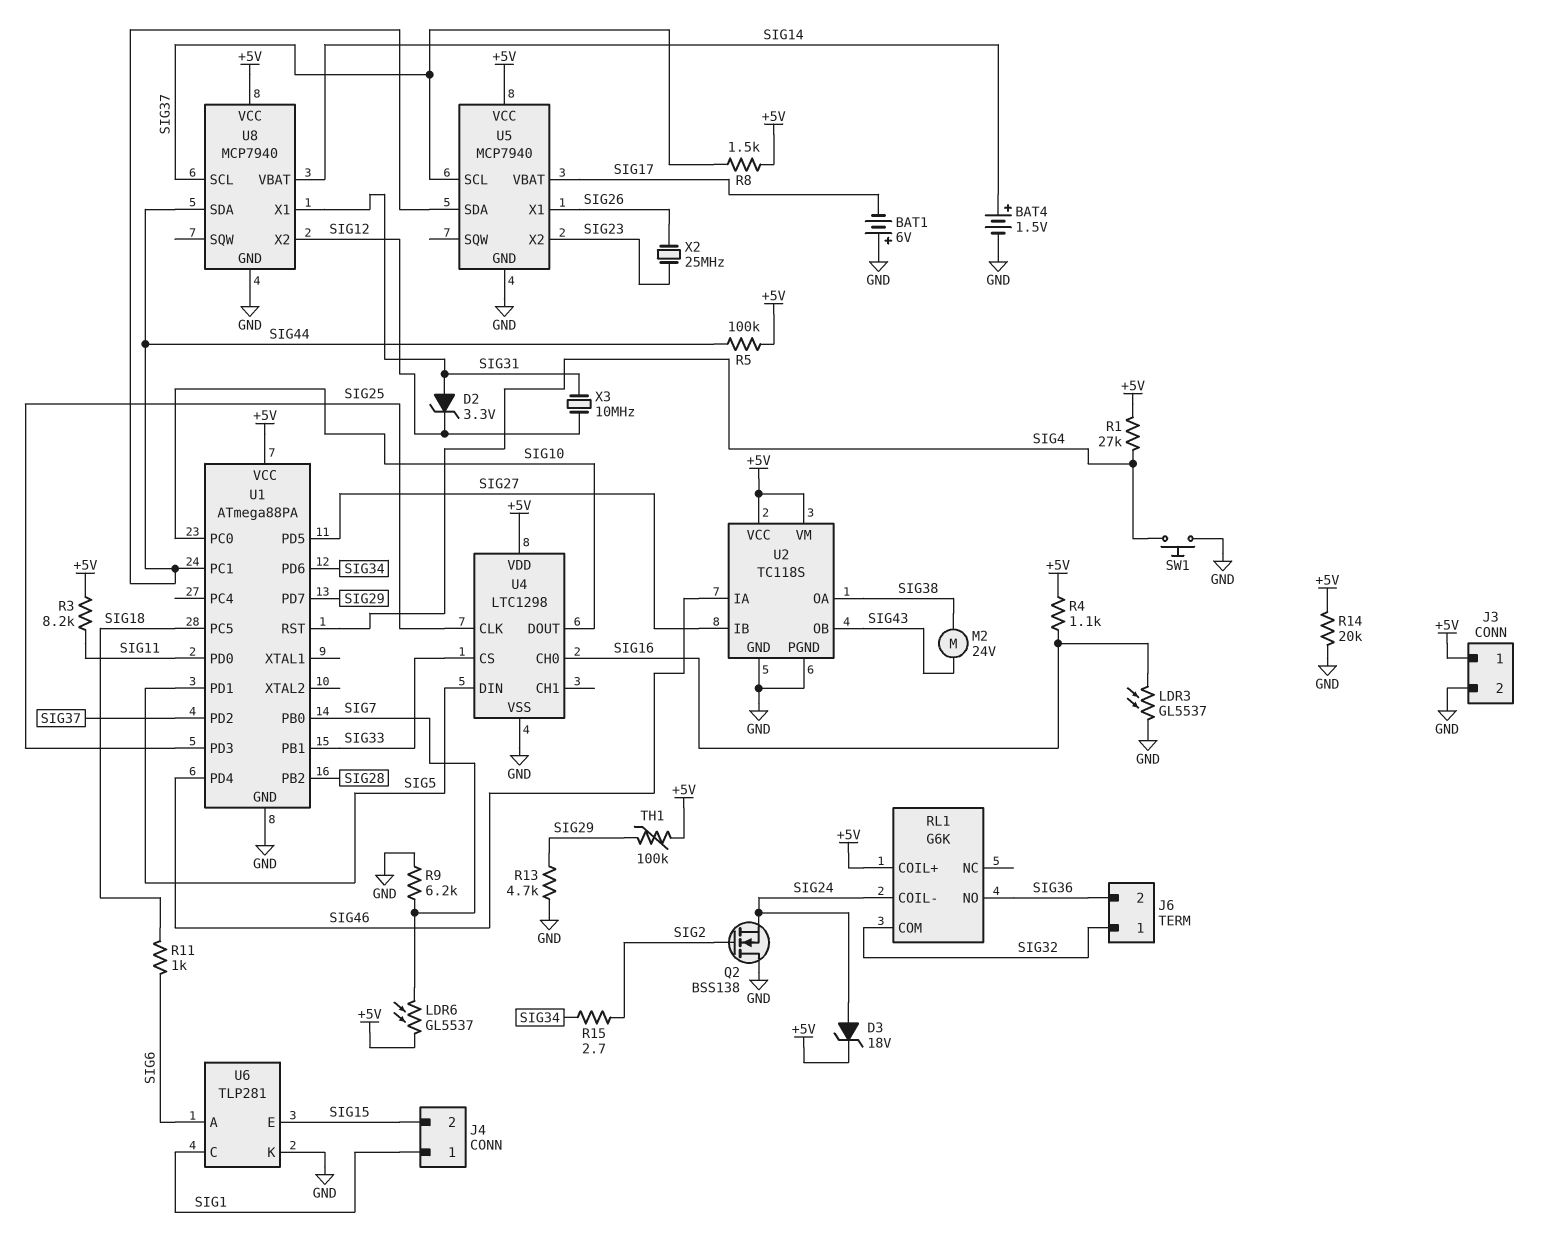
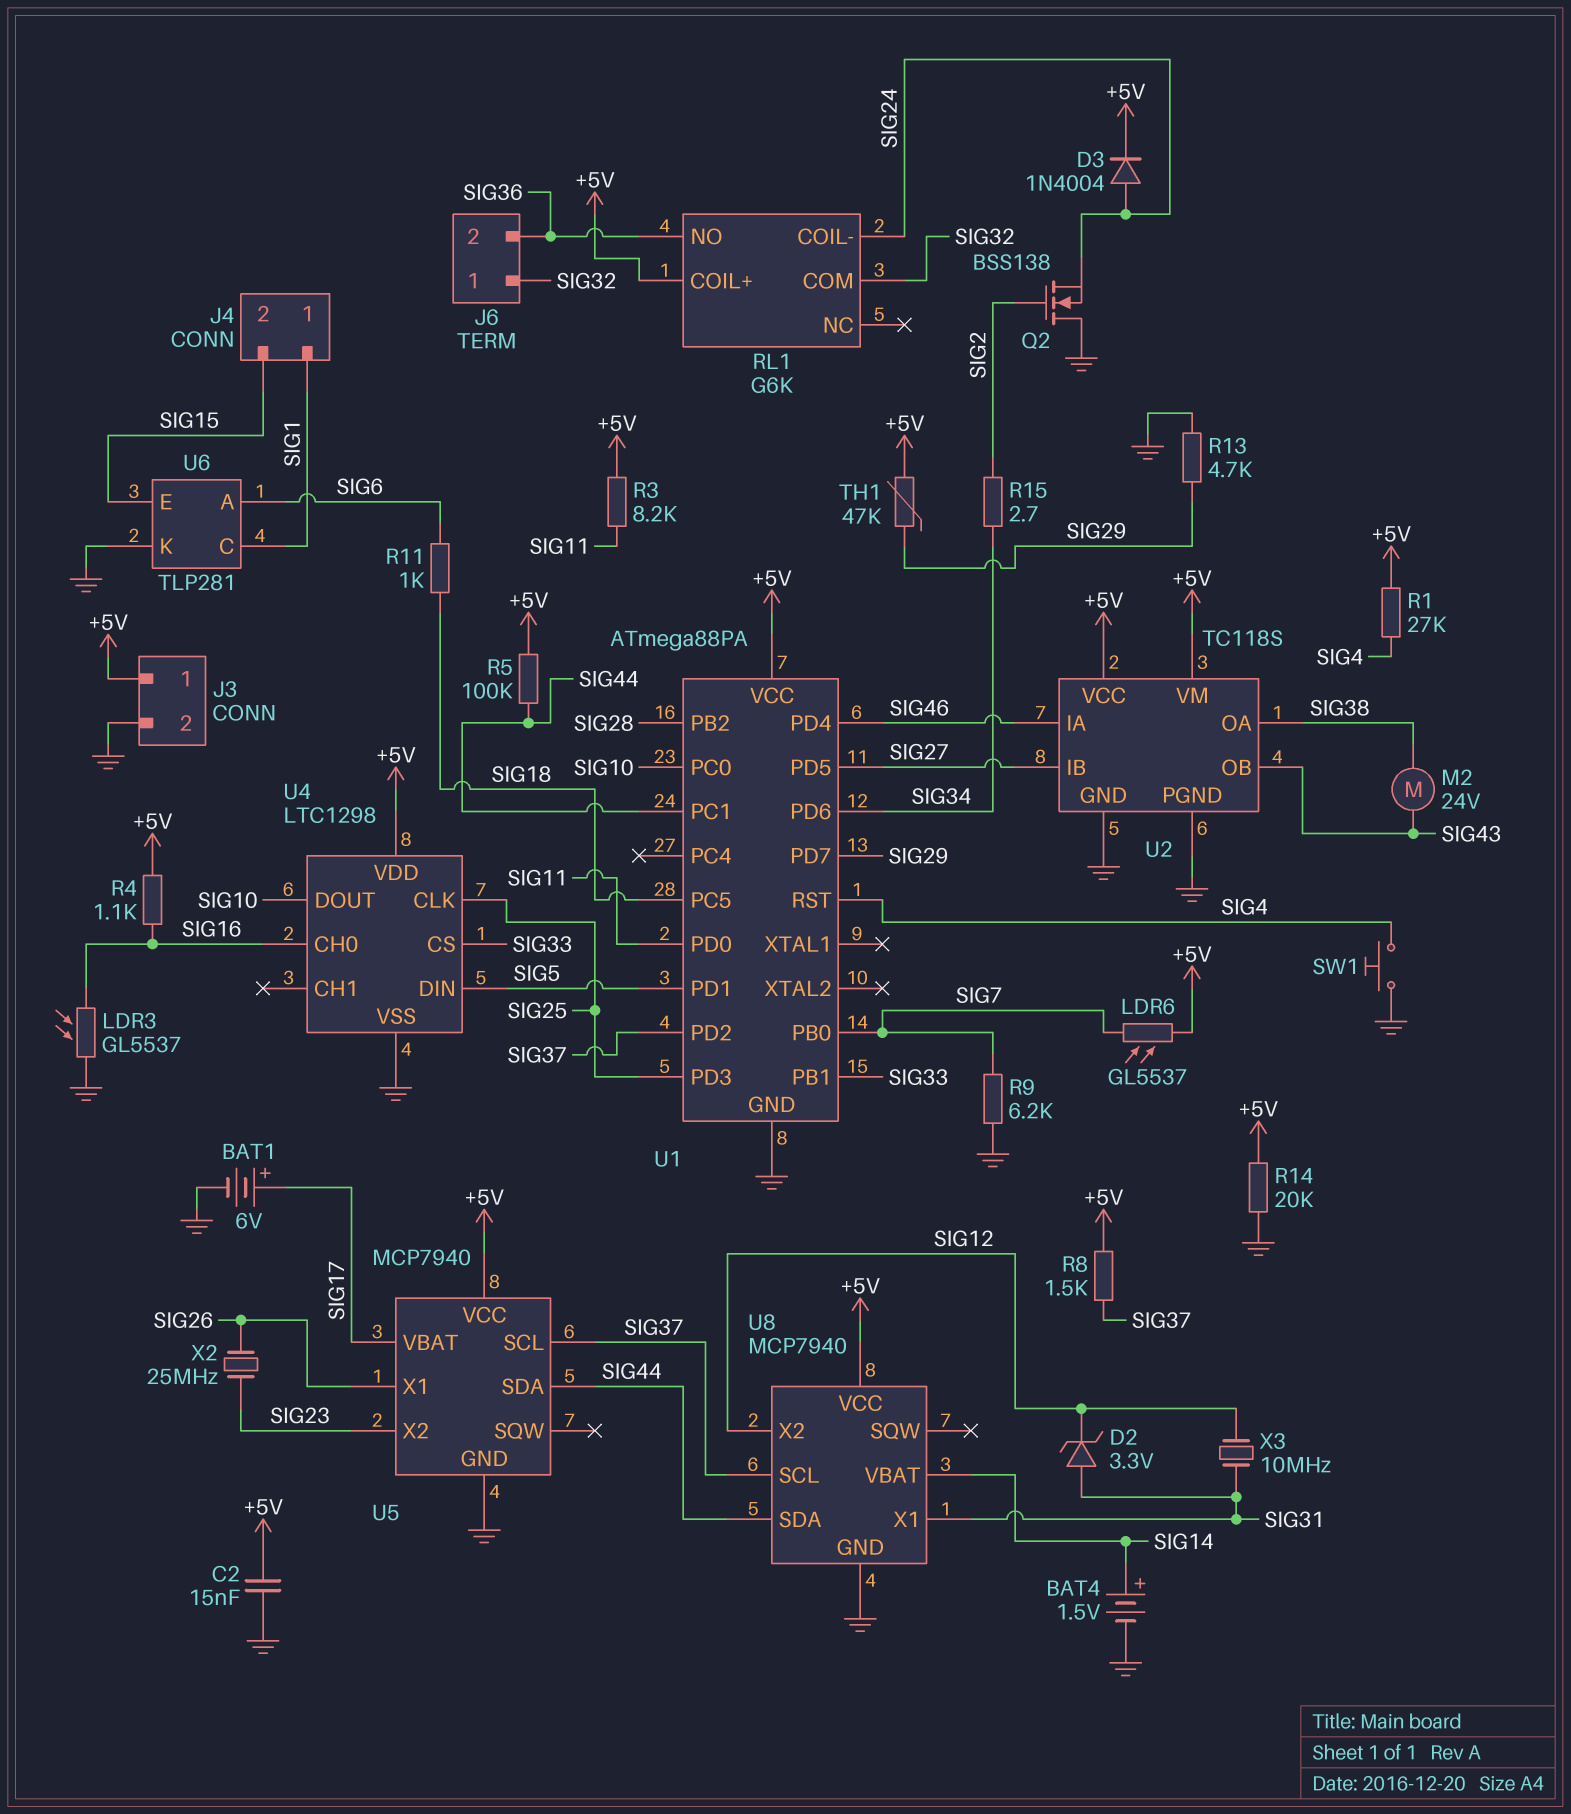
BAT1: 6V (plus GND, minus SIG17) -> 6V (plus SIG17, minus GND)
C2: none -> 15nF (+5V, GND)
D3: zener 18V (A SIG24, K +5V) -> diode 1N4004 (A SIG24, K +5V)
TH1: 100k (+5V, SIG29) -> 47k (+5V, SIG29)

